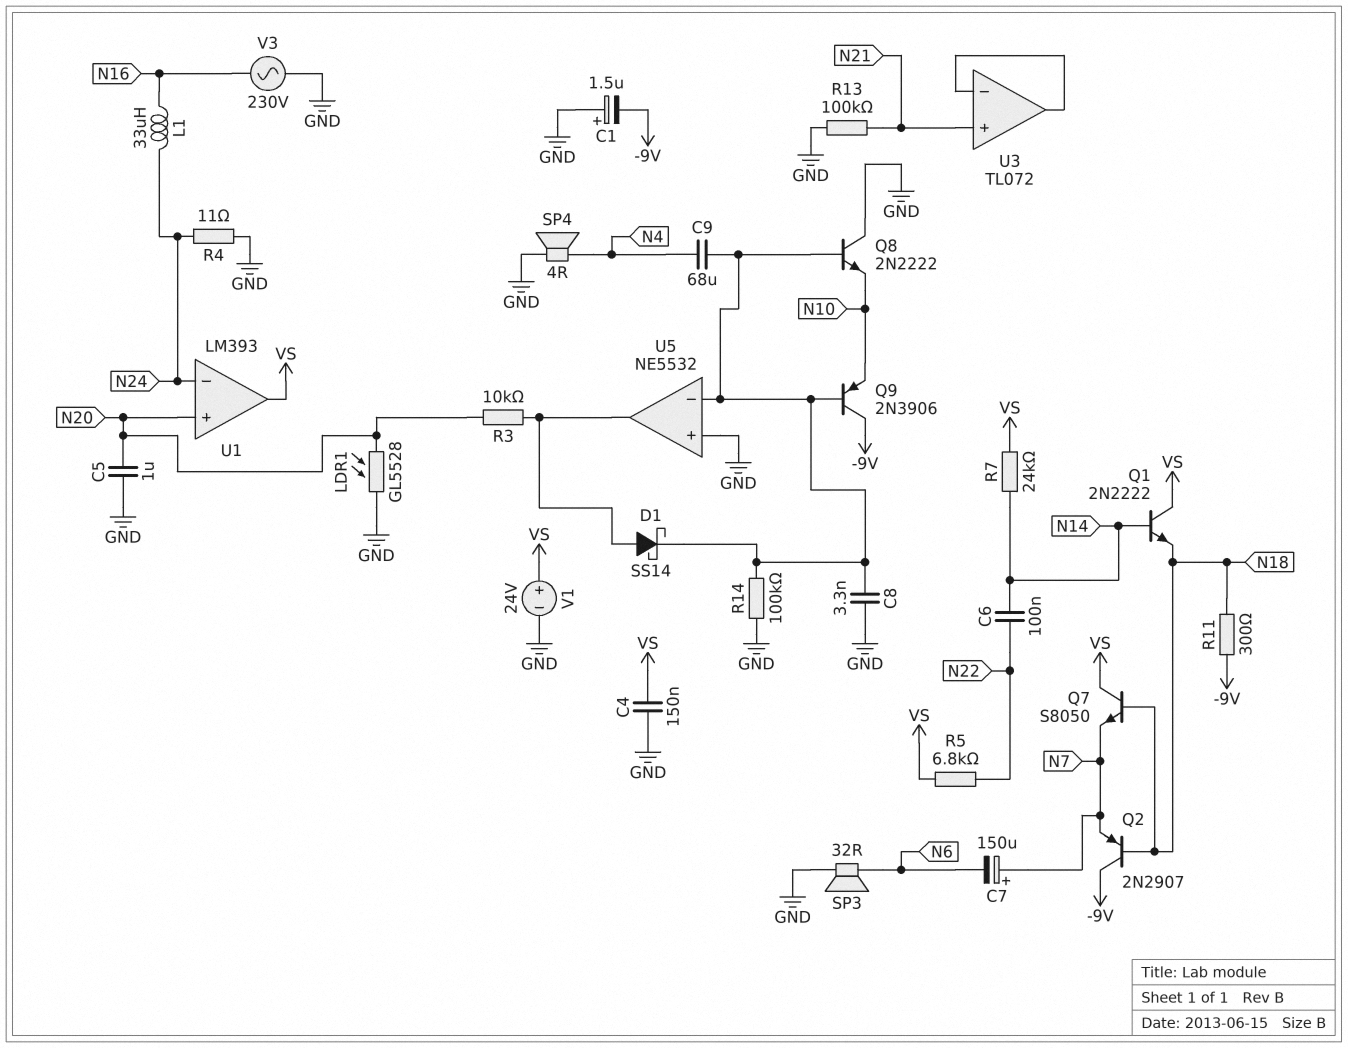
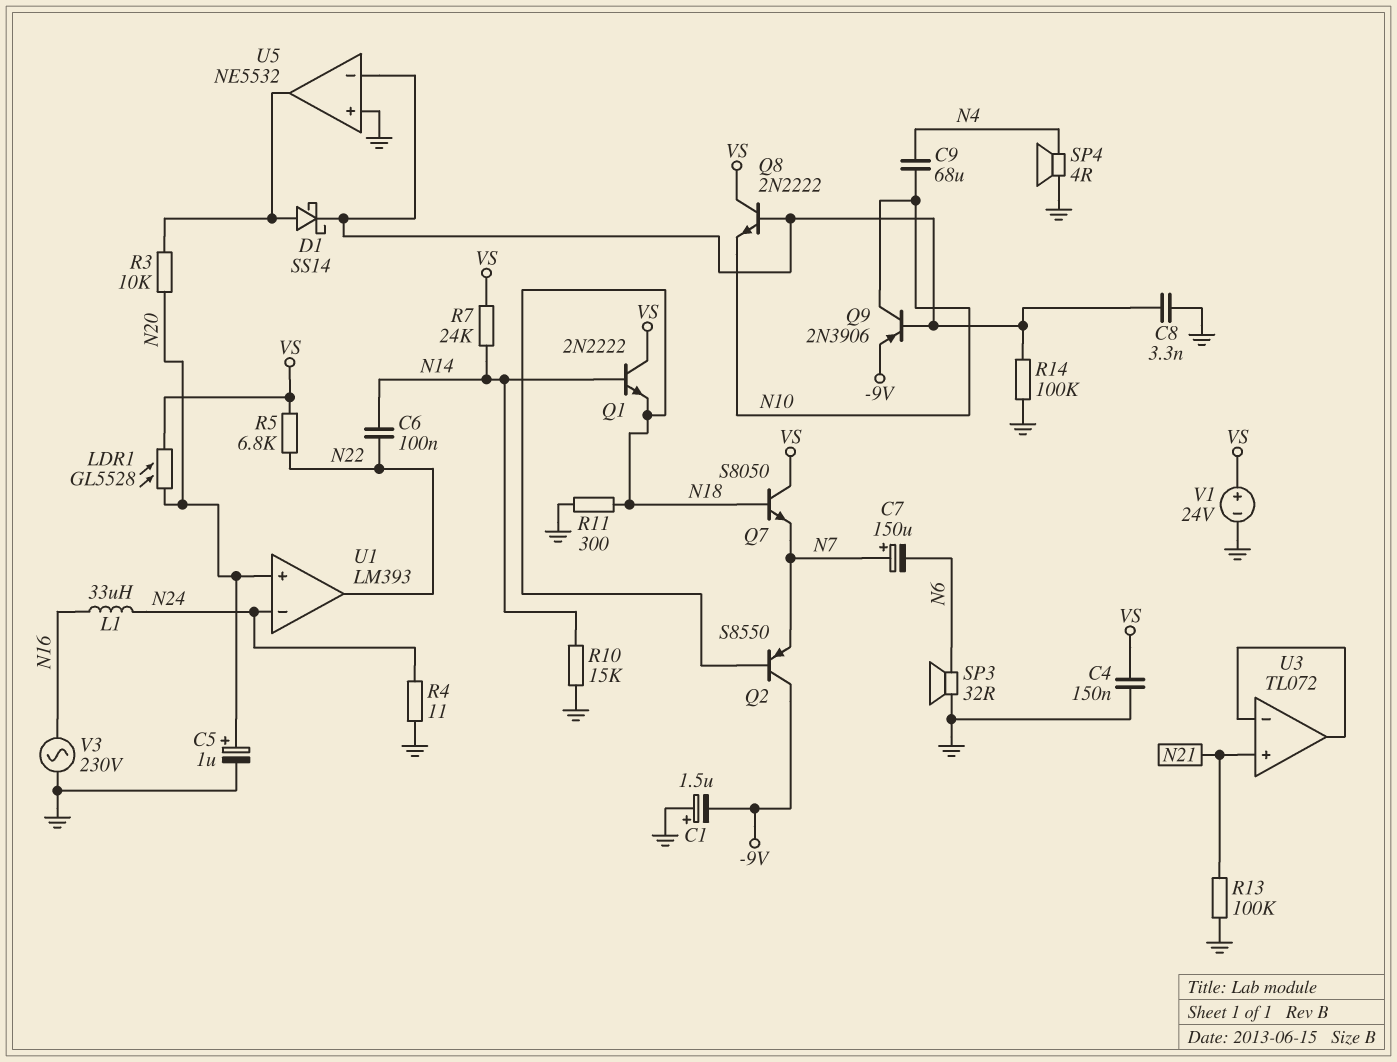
C5: 1uF (GND, N20) -> 1uF (plus N20, minus GND)
C9: 68uF (N4, U5/in-) -> 68uF (N4, N10)
LDR1: GL5528 (GND, N20) -> GL5528 (N20, VS)
Q2: PNP 2N2907 (B N18, C -9V, E N7) -> PNP S8550 (B N18, C -9V, E N7)
Q8: NPN 2N2222 (B U5/in-, C GND, E N10) -> NPN 2N2222 (B U5/in-, C VS, E N10)
Q9: PNP 2N3906 (B U5/in-, C -9V, E N10) -> PNP 2N3906 (B U5/in-, C N10, E -9V)
R10: none -> 15k (GND, N14)
R11: 300 (-9V, N18) -> 300 (GND, N18)
U1 pin out: VS -> N22

